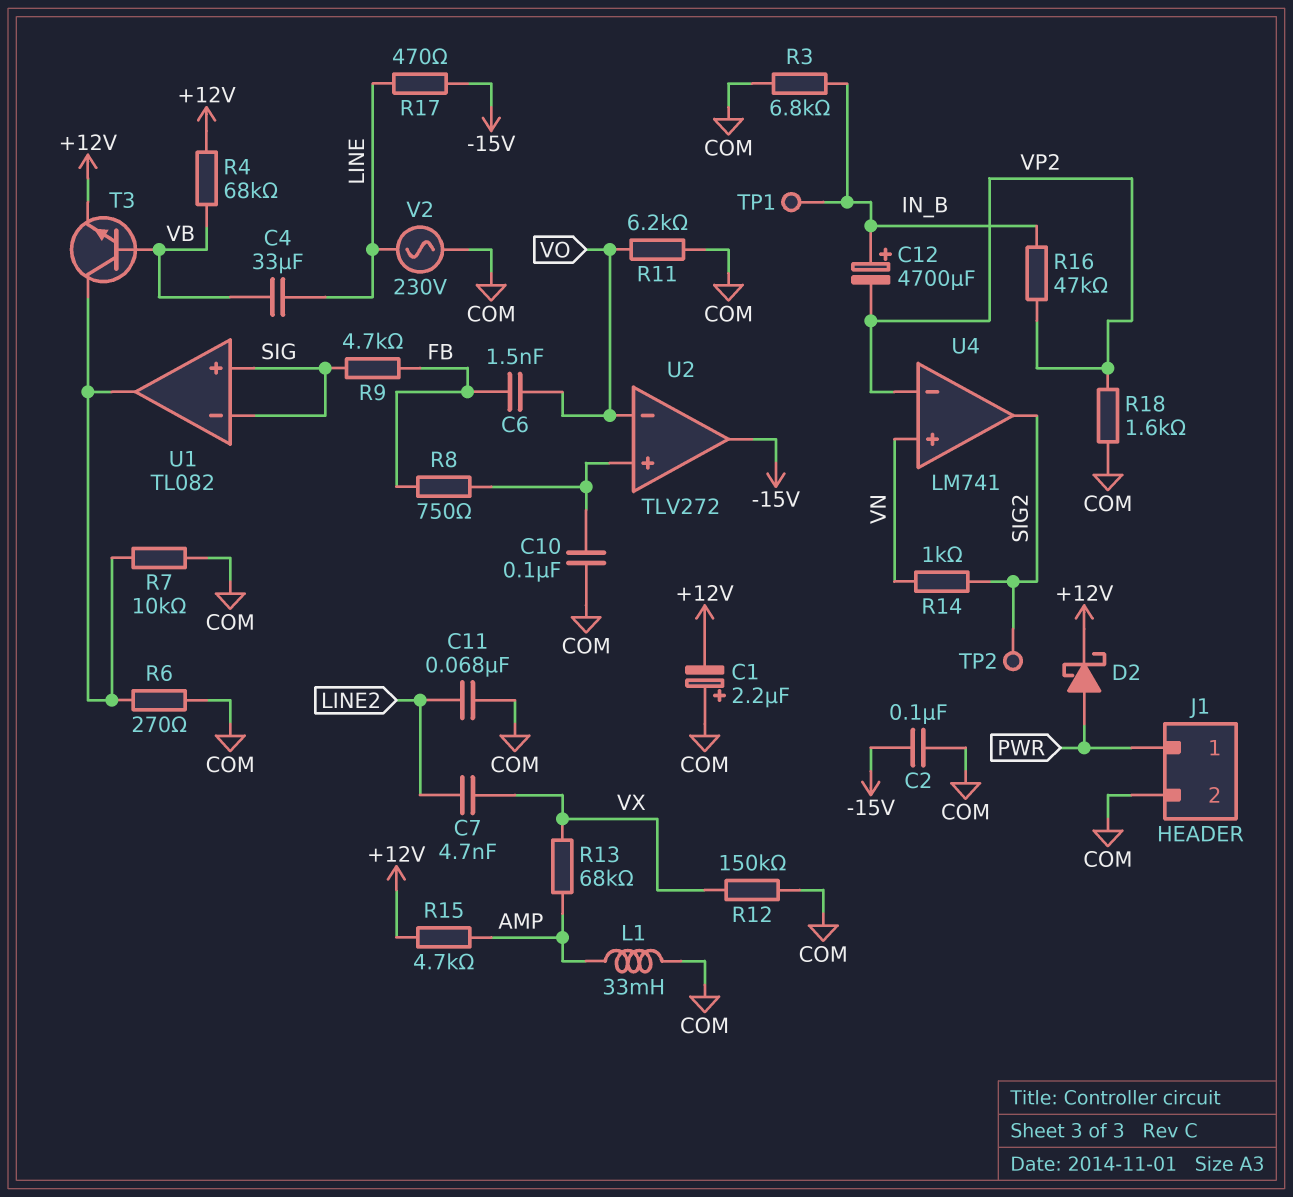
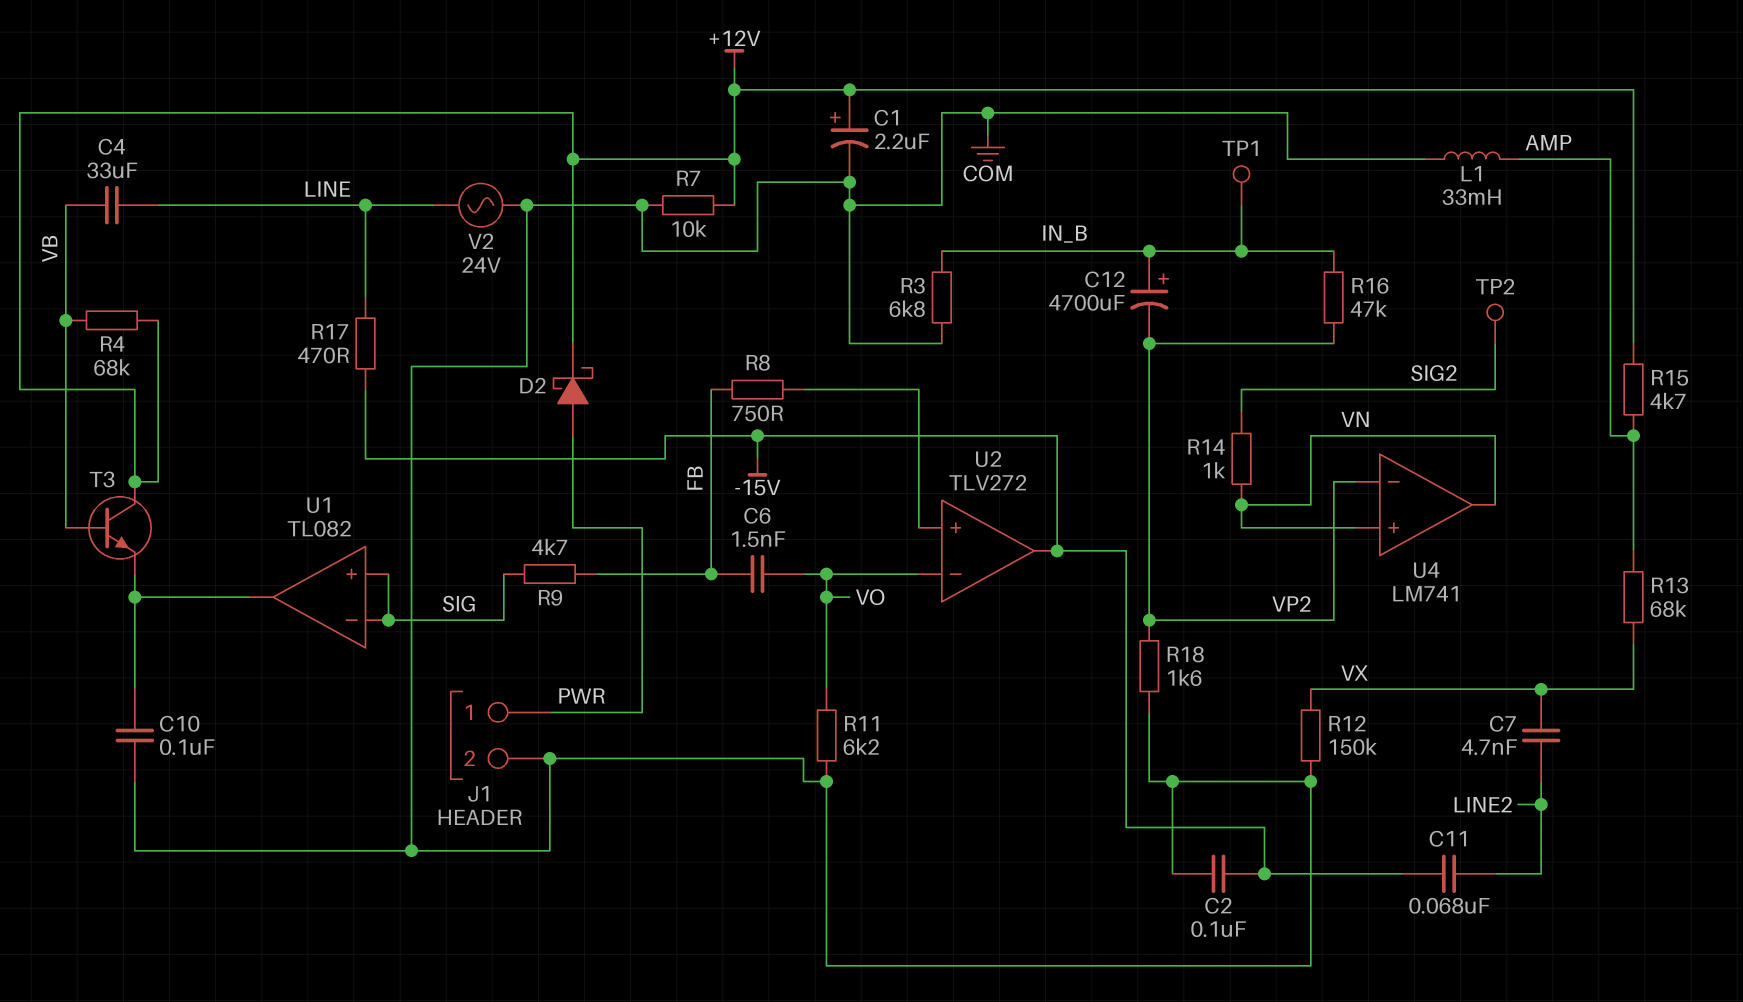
C1: 2.2uF (plus COM, minus +12V) -> 2.2uF (plus +12V, minus COM)
C10: 100nF (COM, U2/in+) -> 100nF (COM, U1/out)
C11: 68nF (COM, LINE2) -> 68nF (-15V, LINE2)
R6: 270 (COM, U1/out) -> none
R7: 10k (COM, U1/out) -> 10k (+12V, COM)
T3: NPN (B VB, C U1/out, E +12V) -> NPN (B VB, C +12V, E U1/out)
U4 pin out: SIG2 -> VN
V2: AC 230V (COM, LINE) -> AC 24V (COM, LINE)

